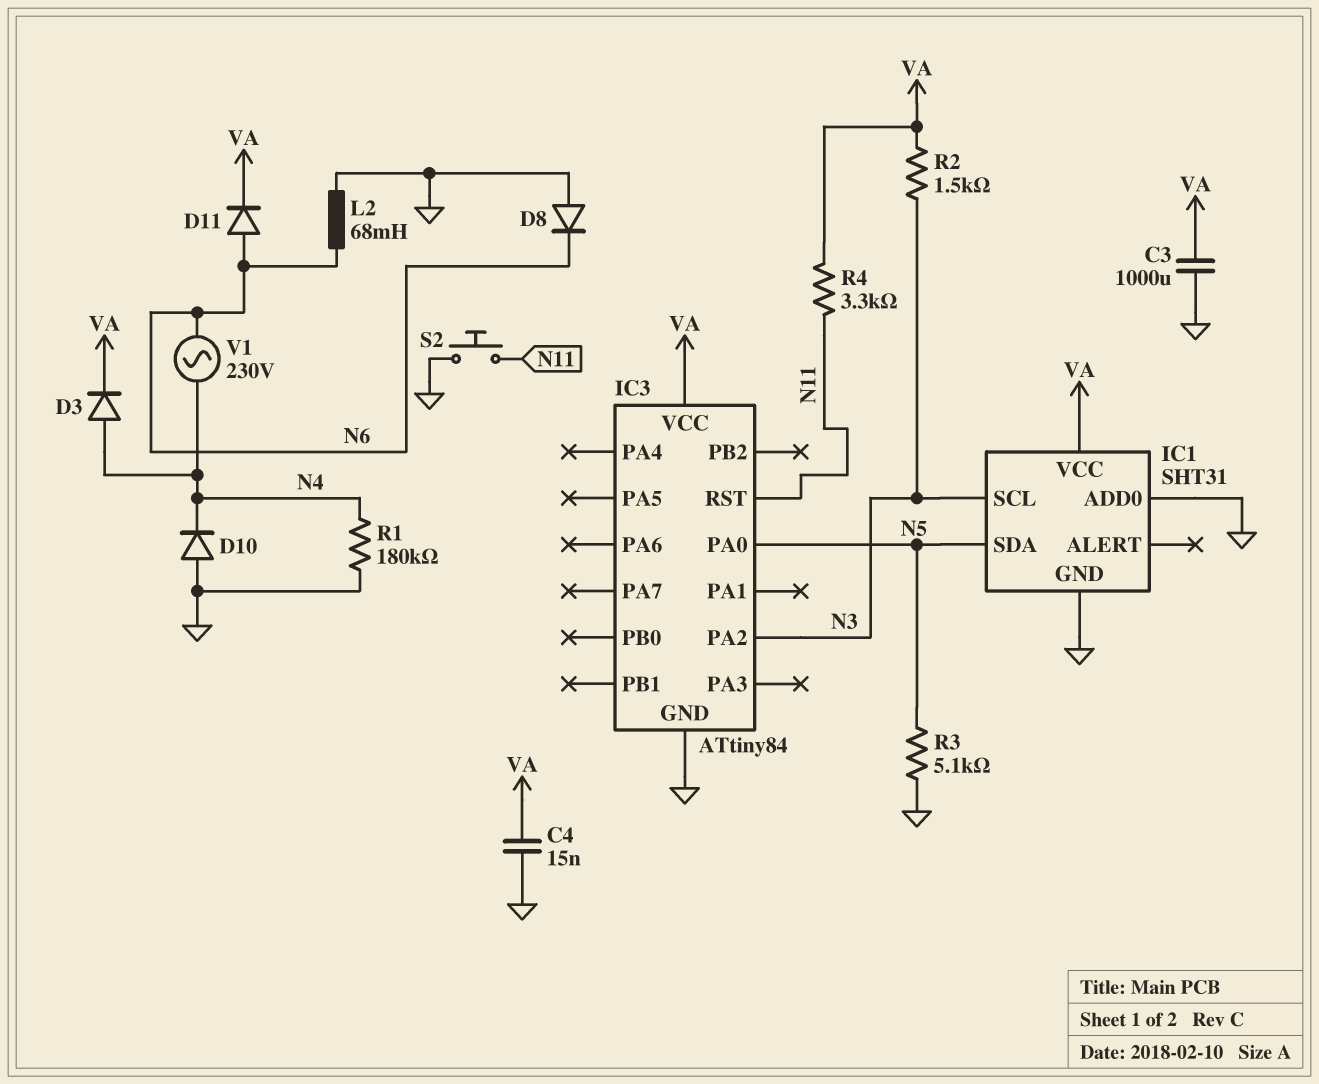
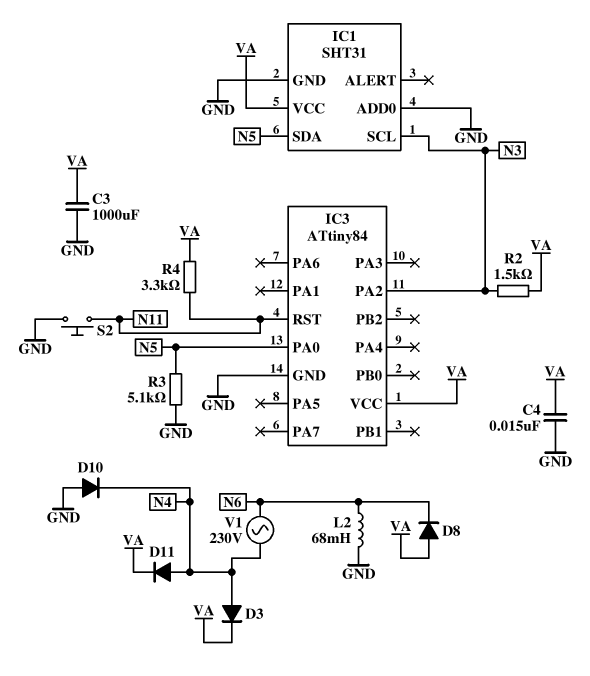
D8: diode (A GND, K N6) -> diode (A VA, K N6)
D11: diode (A N6, K VA) -> diode (A N4, K VA)
R1: 180k (GND, N4) -> none

